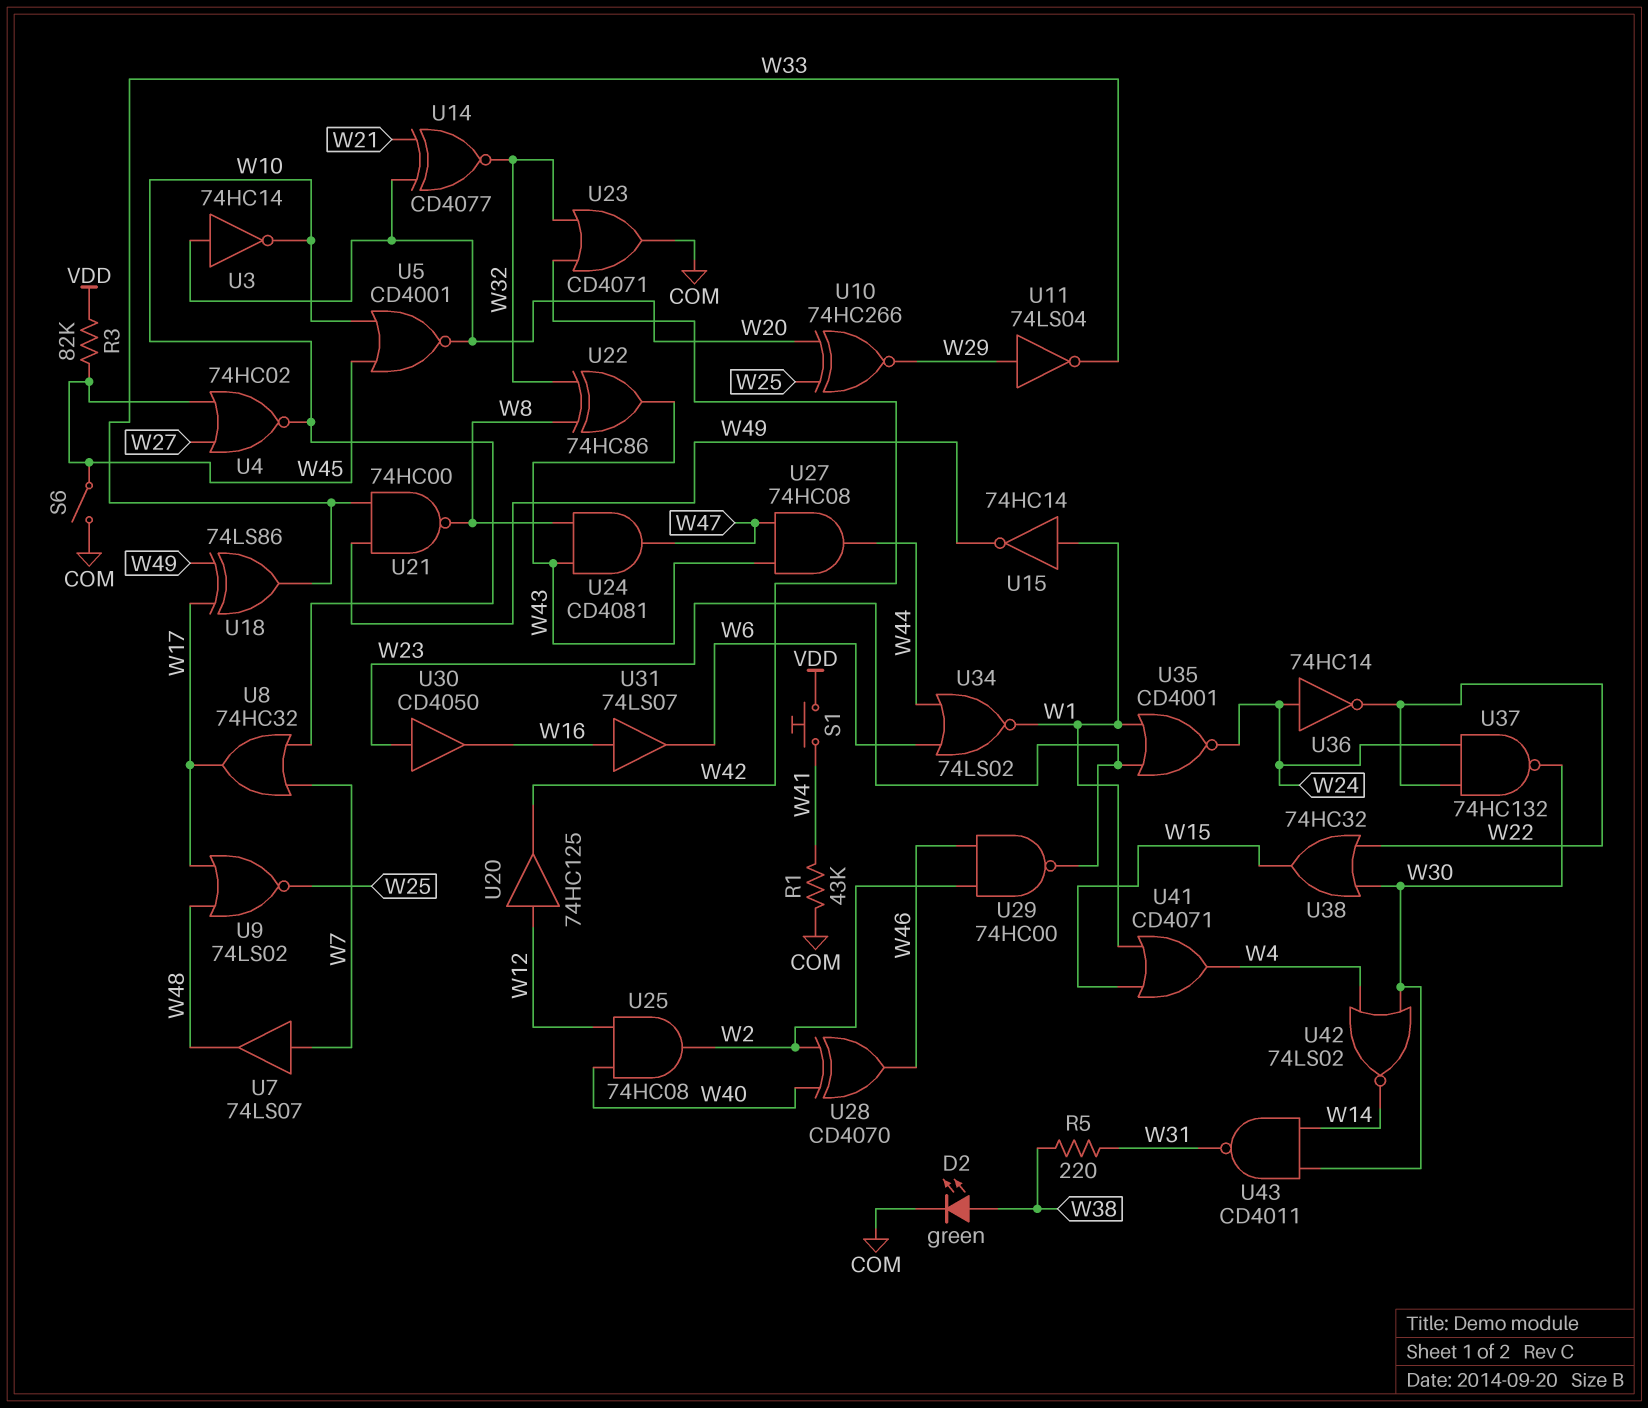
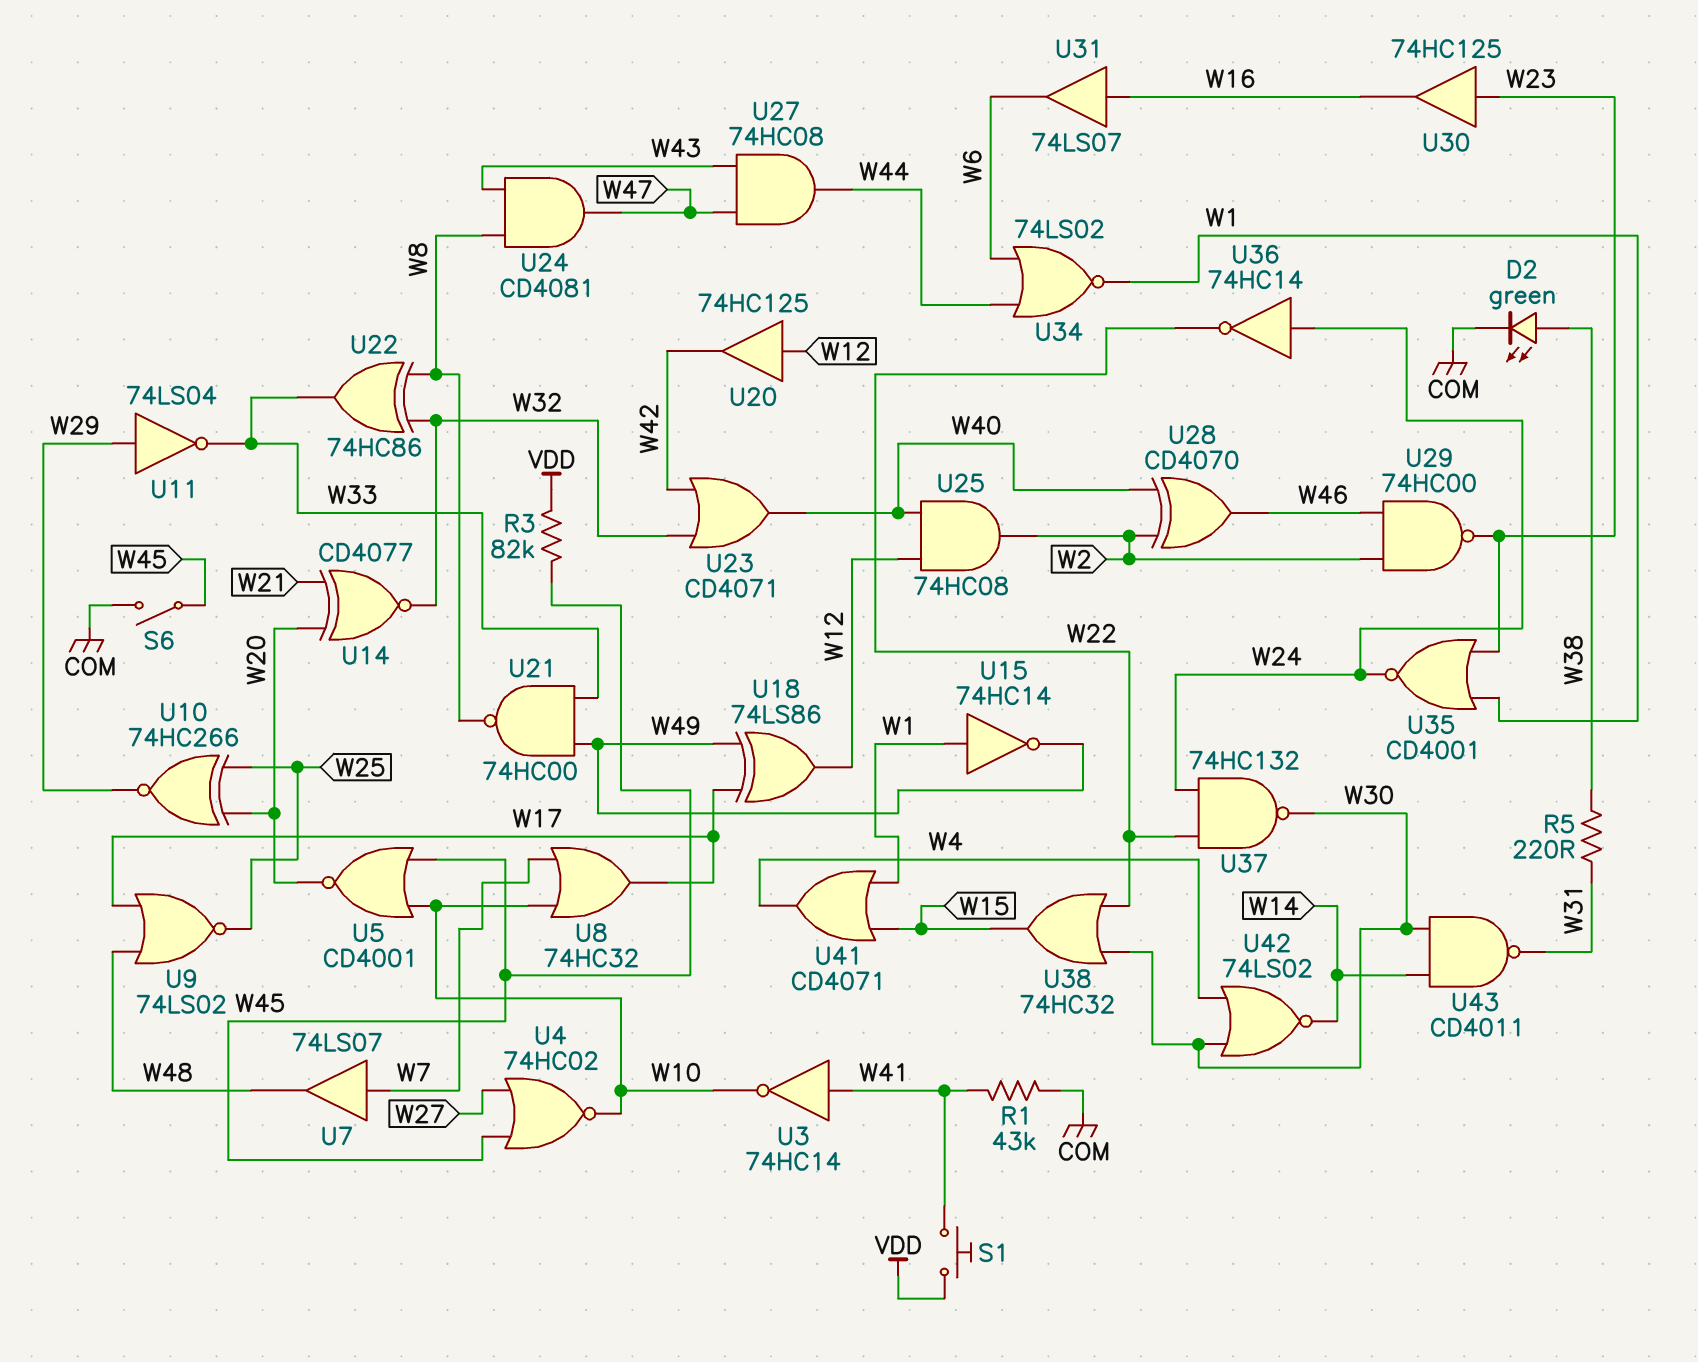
U3: NOT 74HC14 (in W20, out W10) -> NOT 74HC14 (in W41, out W10)
U18: XOR 74LS86 (in W17, in W49, out W33) -> XOR 74LS86 (in W17, in W49, out W12)
U22: XOR 74HC86 (in W8, in W32, out W43) -> XOR 74HC86 (in W8, in W32, out W33)
U23: OR CD4071 (in W32, in W42, out COM) -> OR CD4071 (in W32, in W42, out W40)
U30: buffer CD4050 (in W23, out W16) -> buffer 74HC125 (in W23, out W16)

